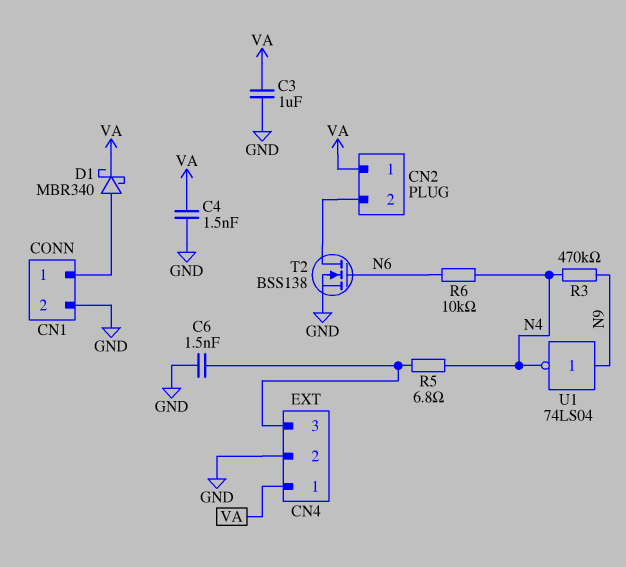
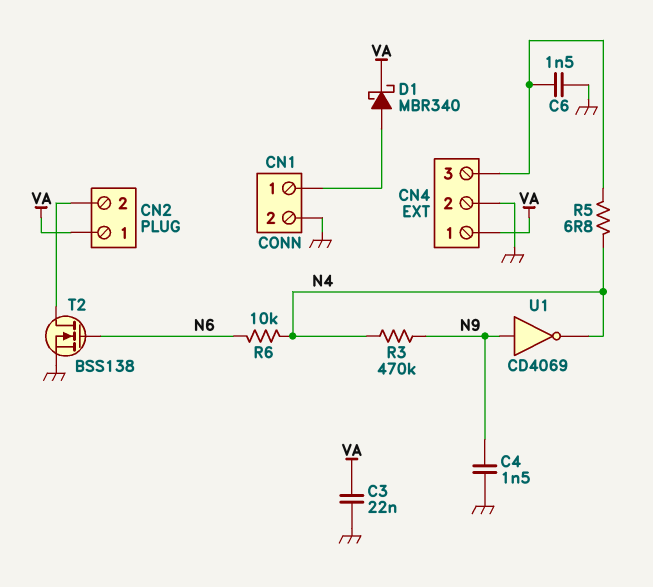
C3: 1uF (GND, VA) -> 22nF (GND, VA)
C4: 1.5nF (GND, VA) -> 1.5nF (GND, N9)
U1: NOT 74LS04 (in N9, out N4) -> NOT CD4069 (in N9, out N4)

